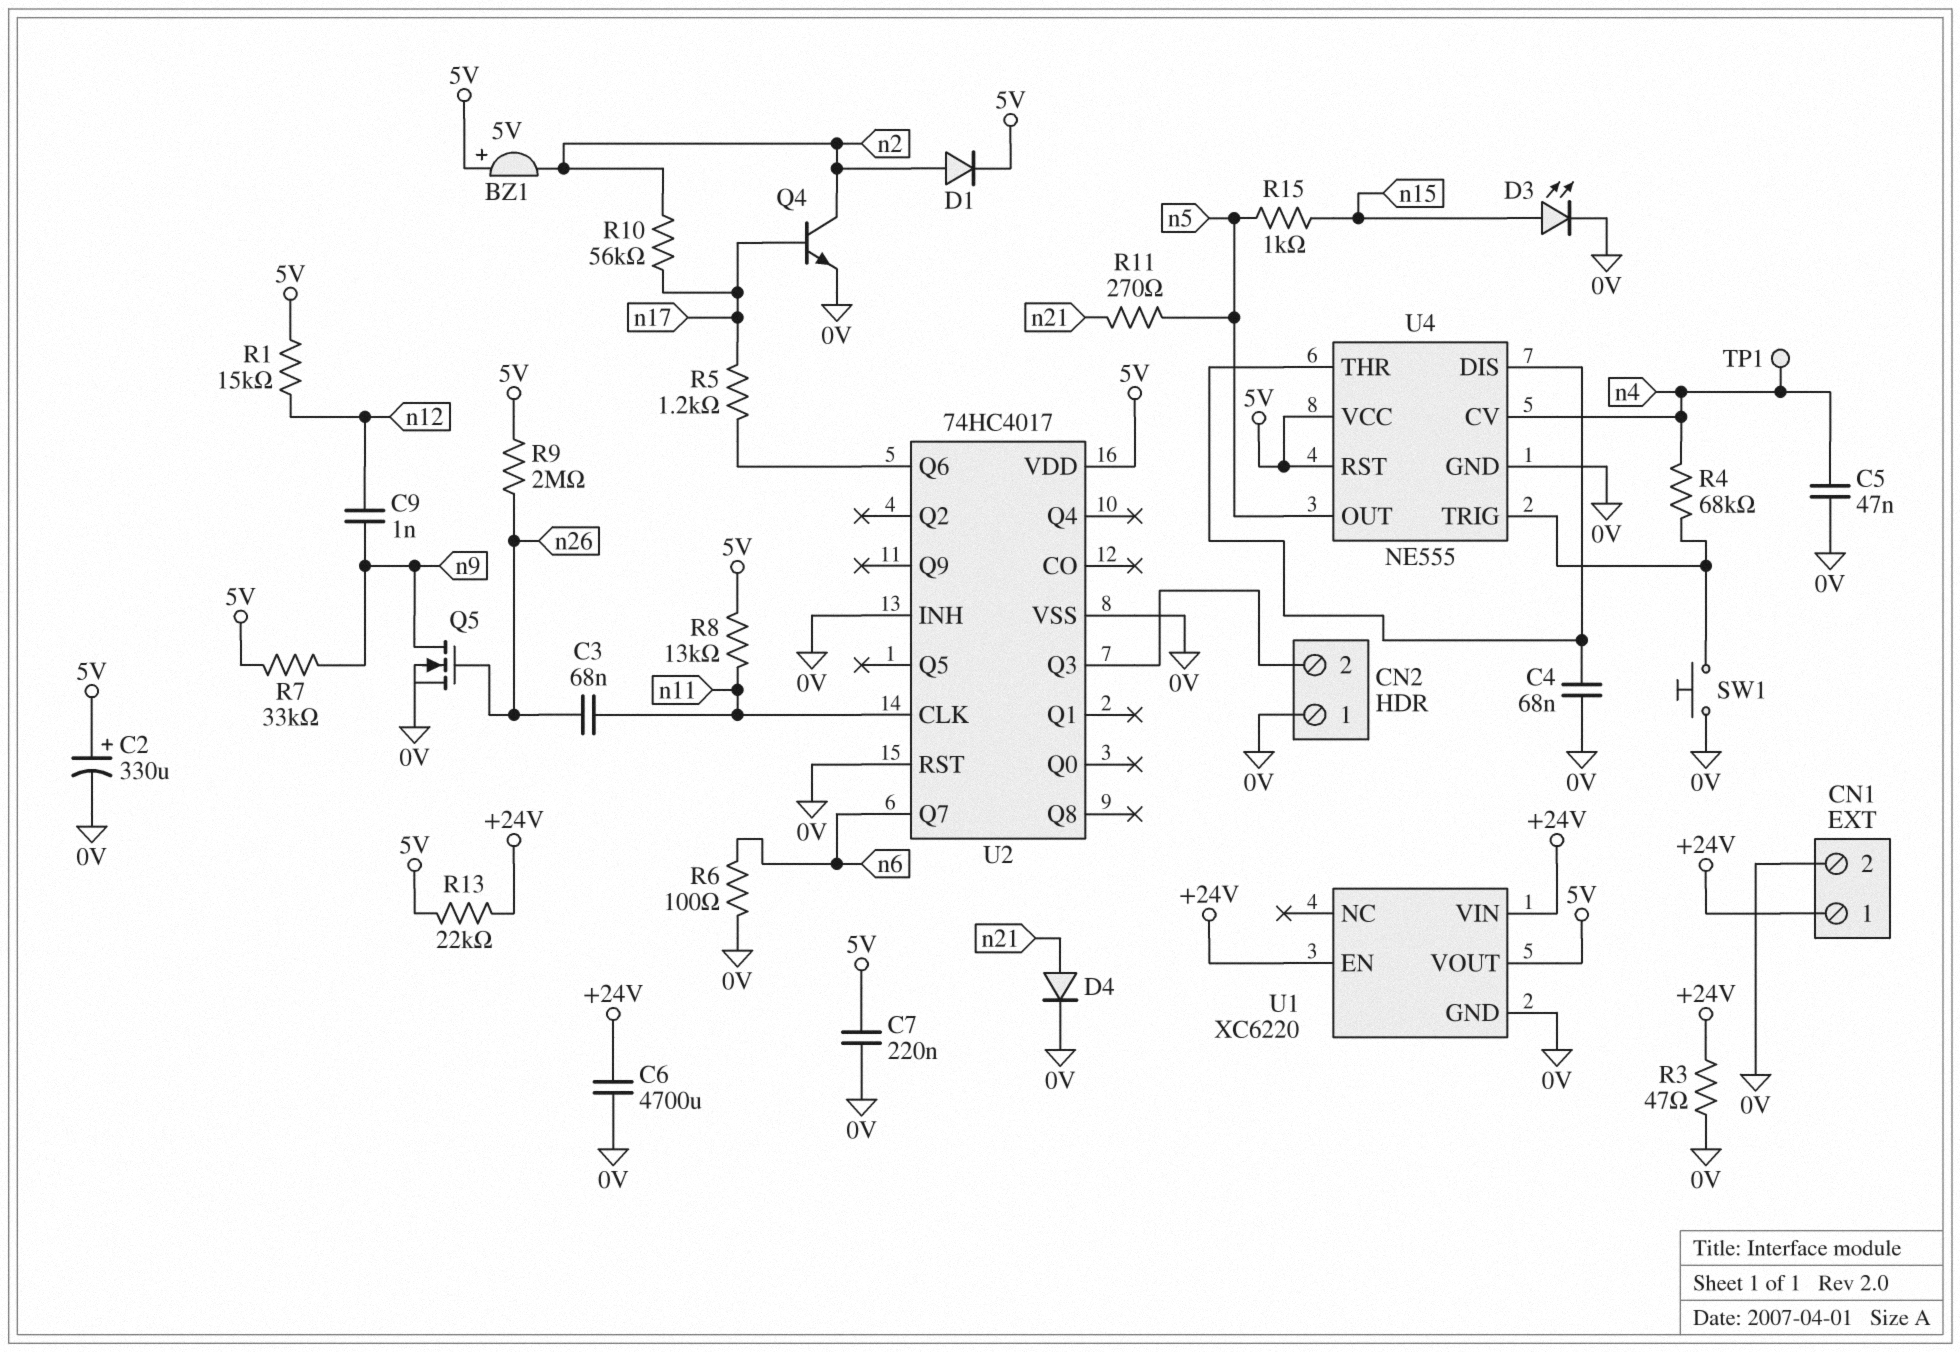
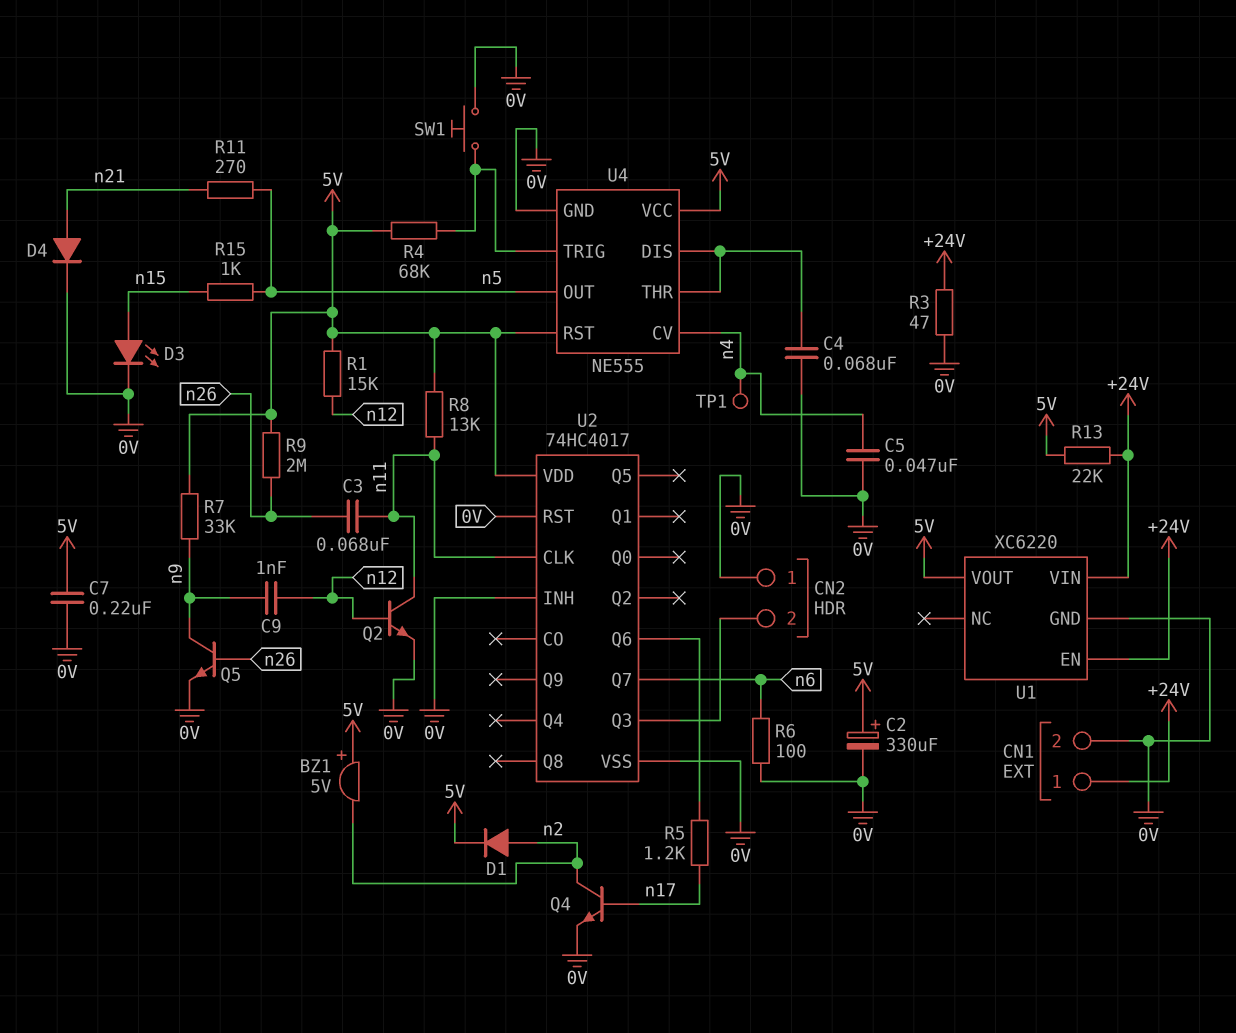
C6: 4700uF (+24V, 0V) -> none
Q2: none -> NPN (B n12, C n11, E 0V)
Q5: NMOS (G n26, D n9, S 0V) -> NPN (B n26, C n9, E 0V)
R4: 68k (U4/TRIG, n4) -> 68k (5V, U4/TRIG)
R10: 56k (n2, n17) -> none

